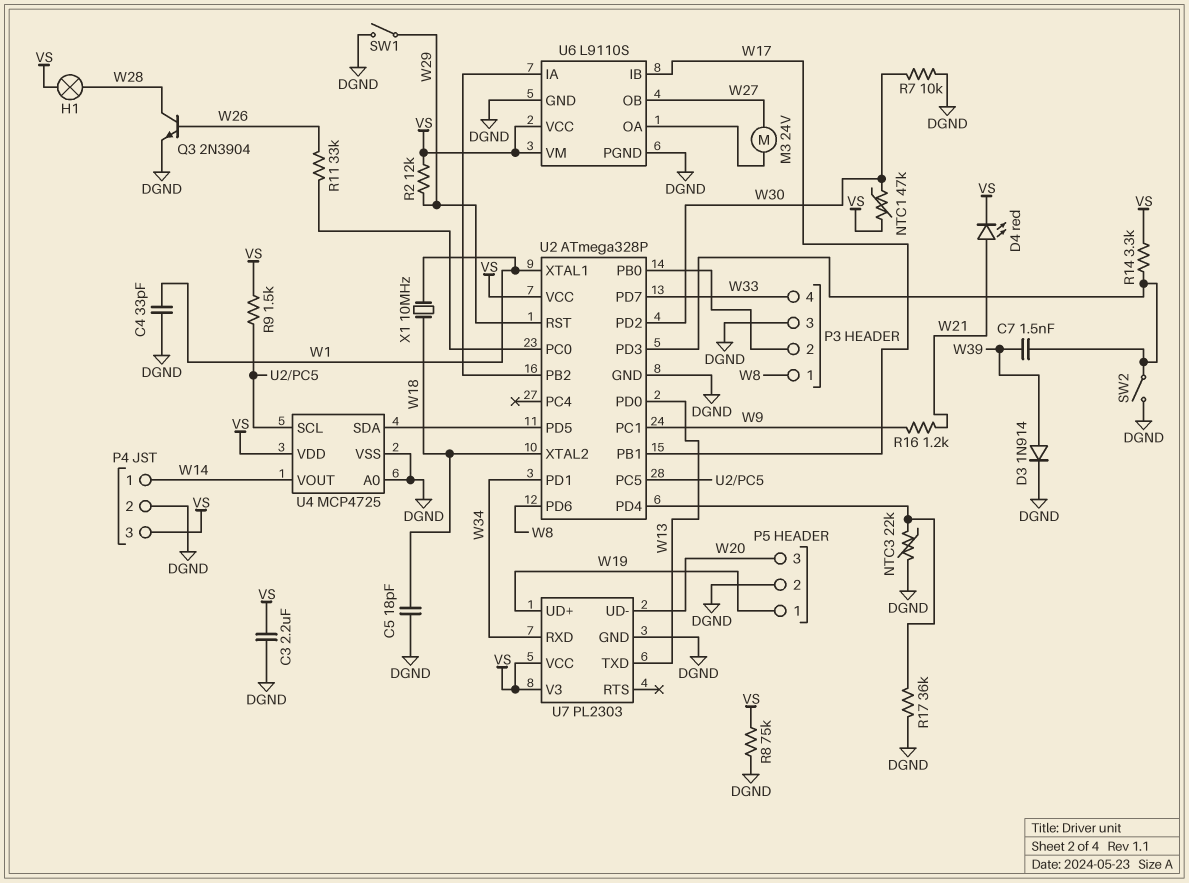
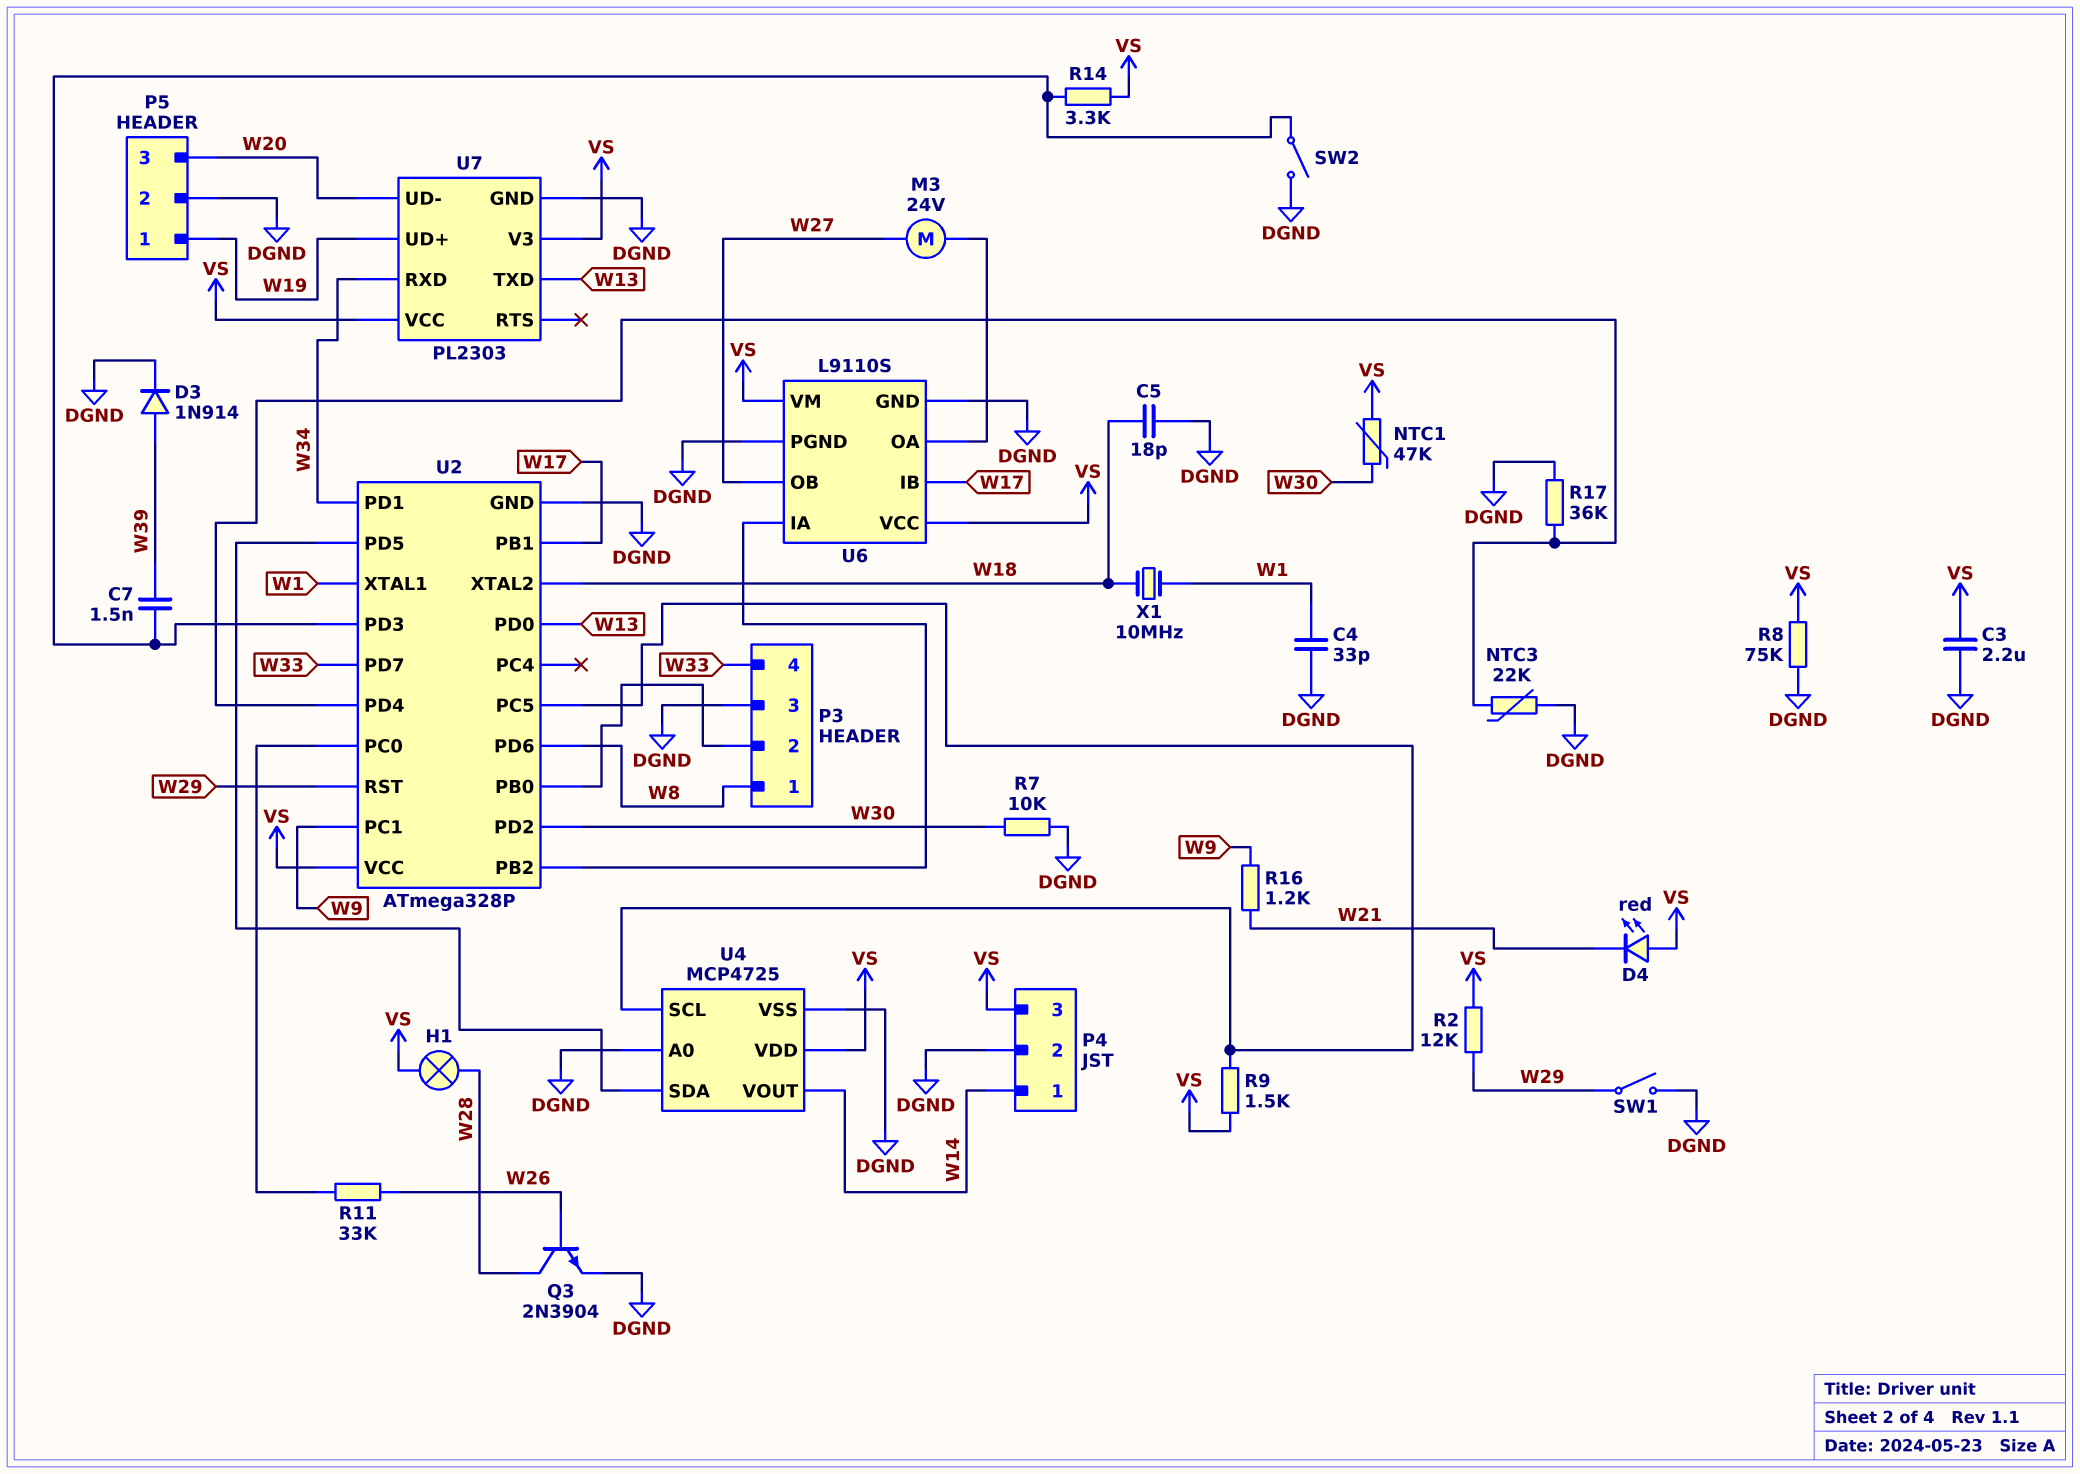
D4: LED red (A W21, K VS) -> LED red (A VS, K W21)

